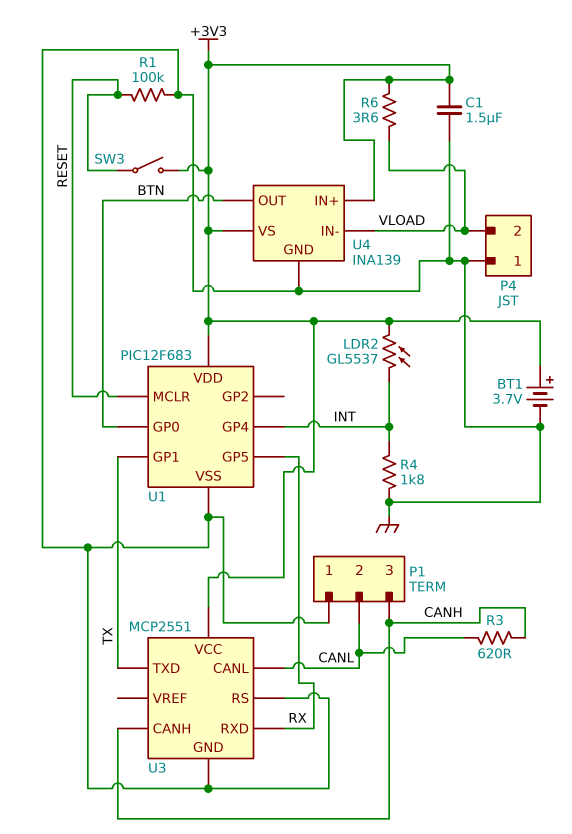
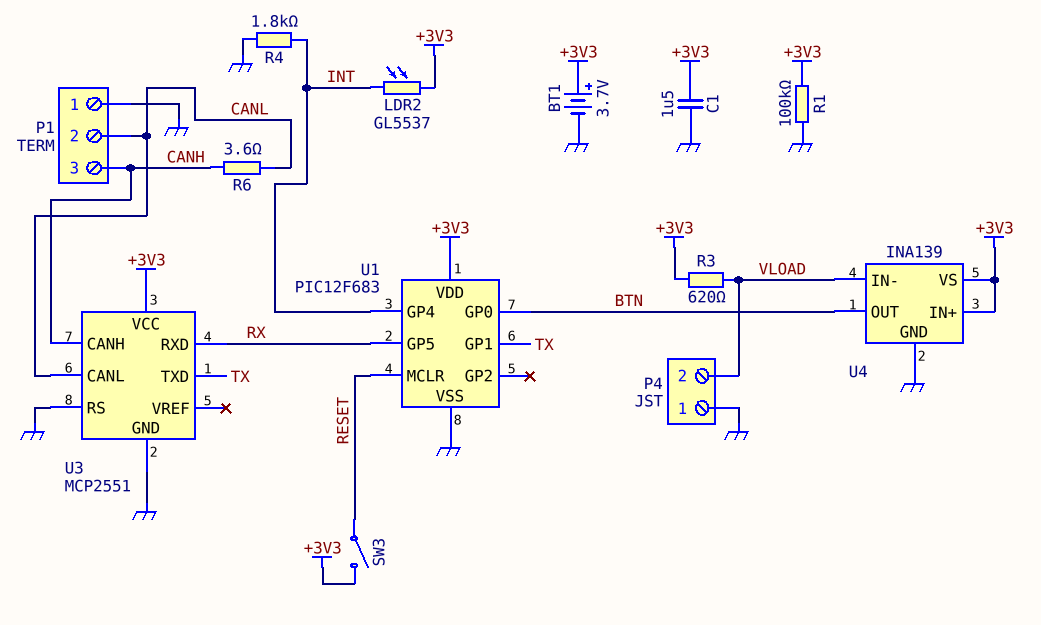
R1: 100k (GND, RESET) -> 100k (+3V3, GND)
R3: 620 (CANH, CANL) -> 620 (+3V3, VLOAD)
R6: 3.6 (+3V3, VLOAD) -> 3.6 (CANH, CANL)

